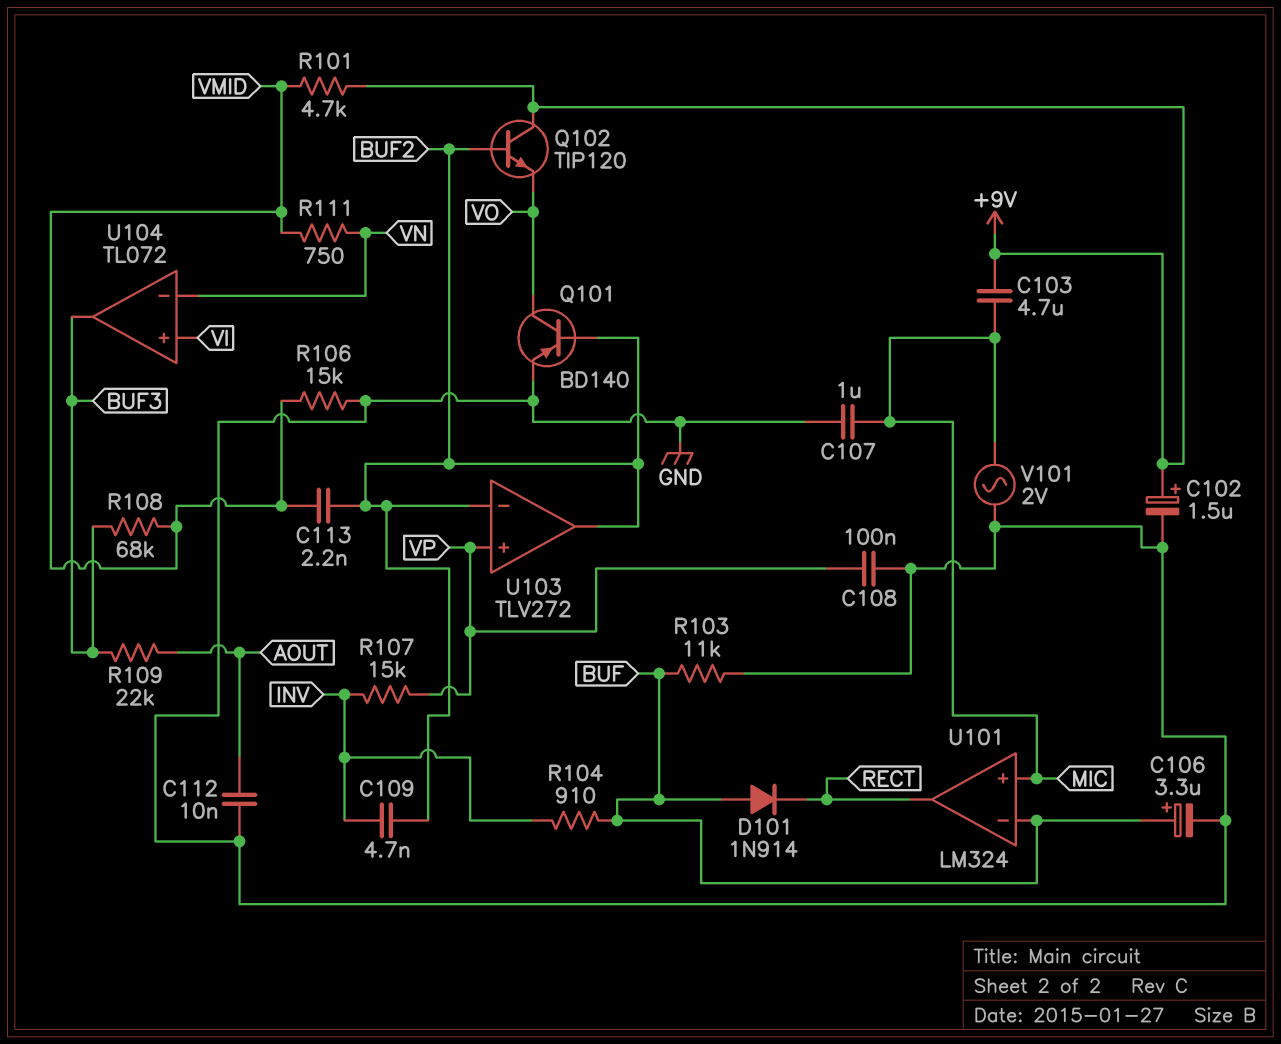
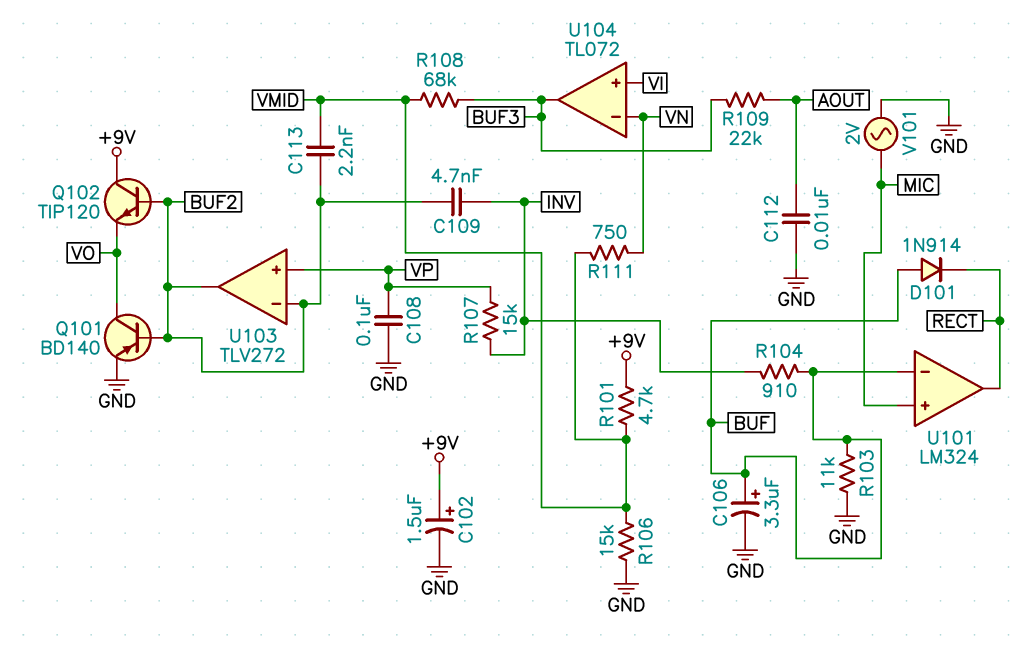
C103: 4.7uF (+9V, MIC) -> none
C107: 1uF (GND, MIC) -> none

